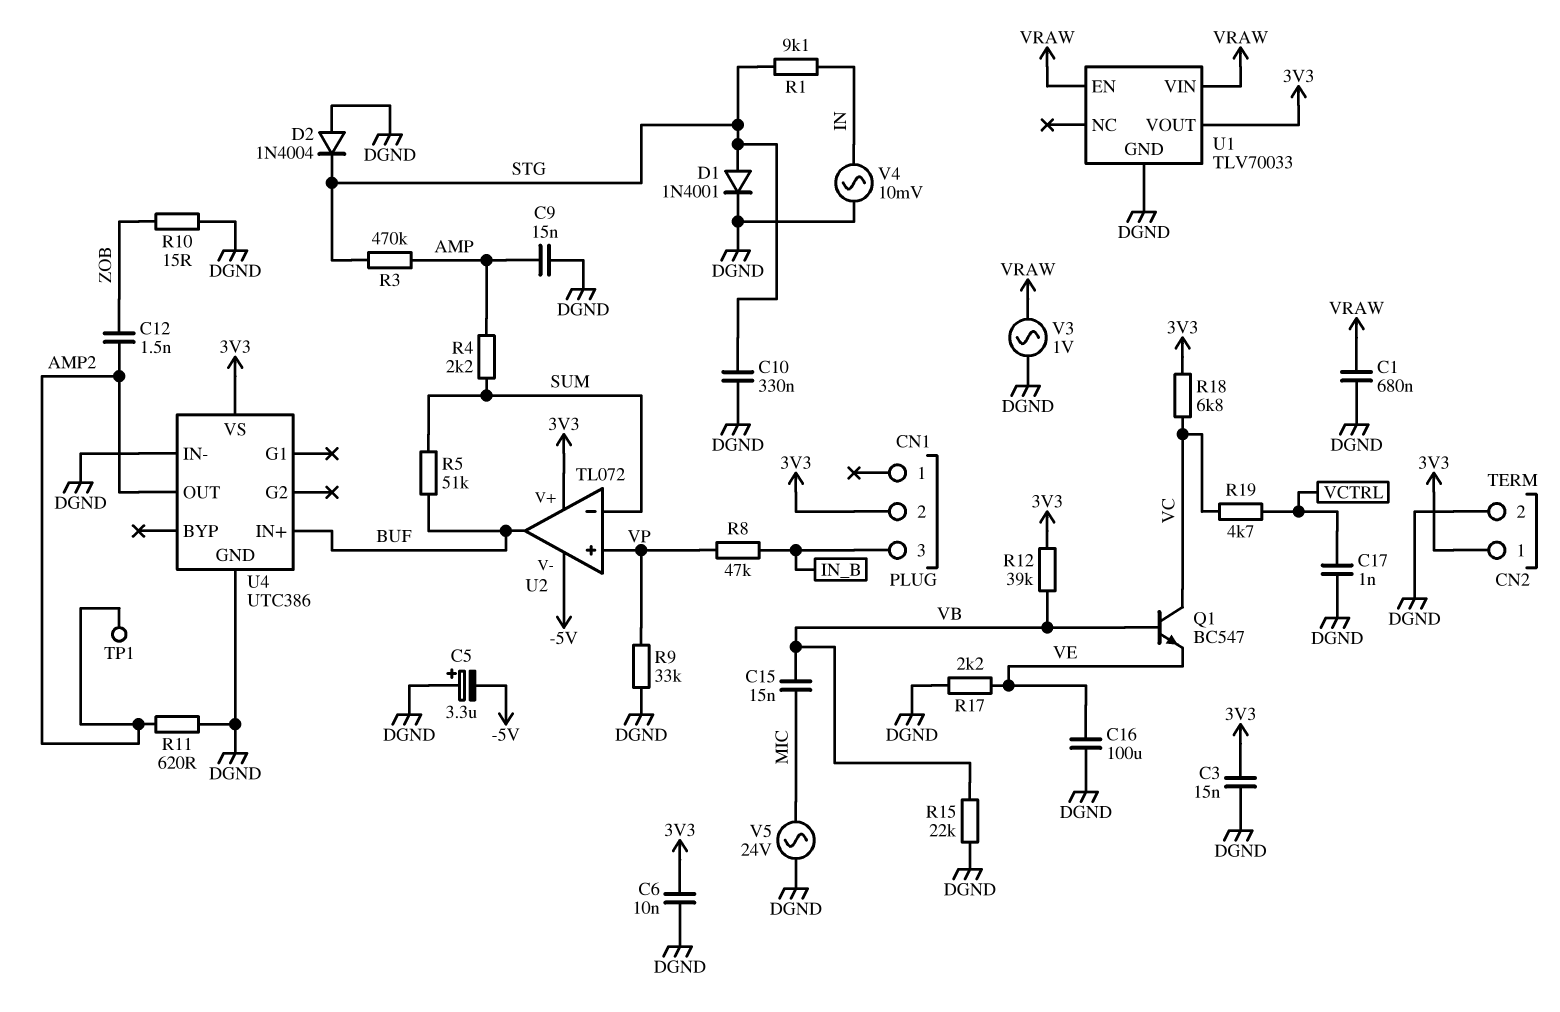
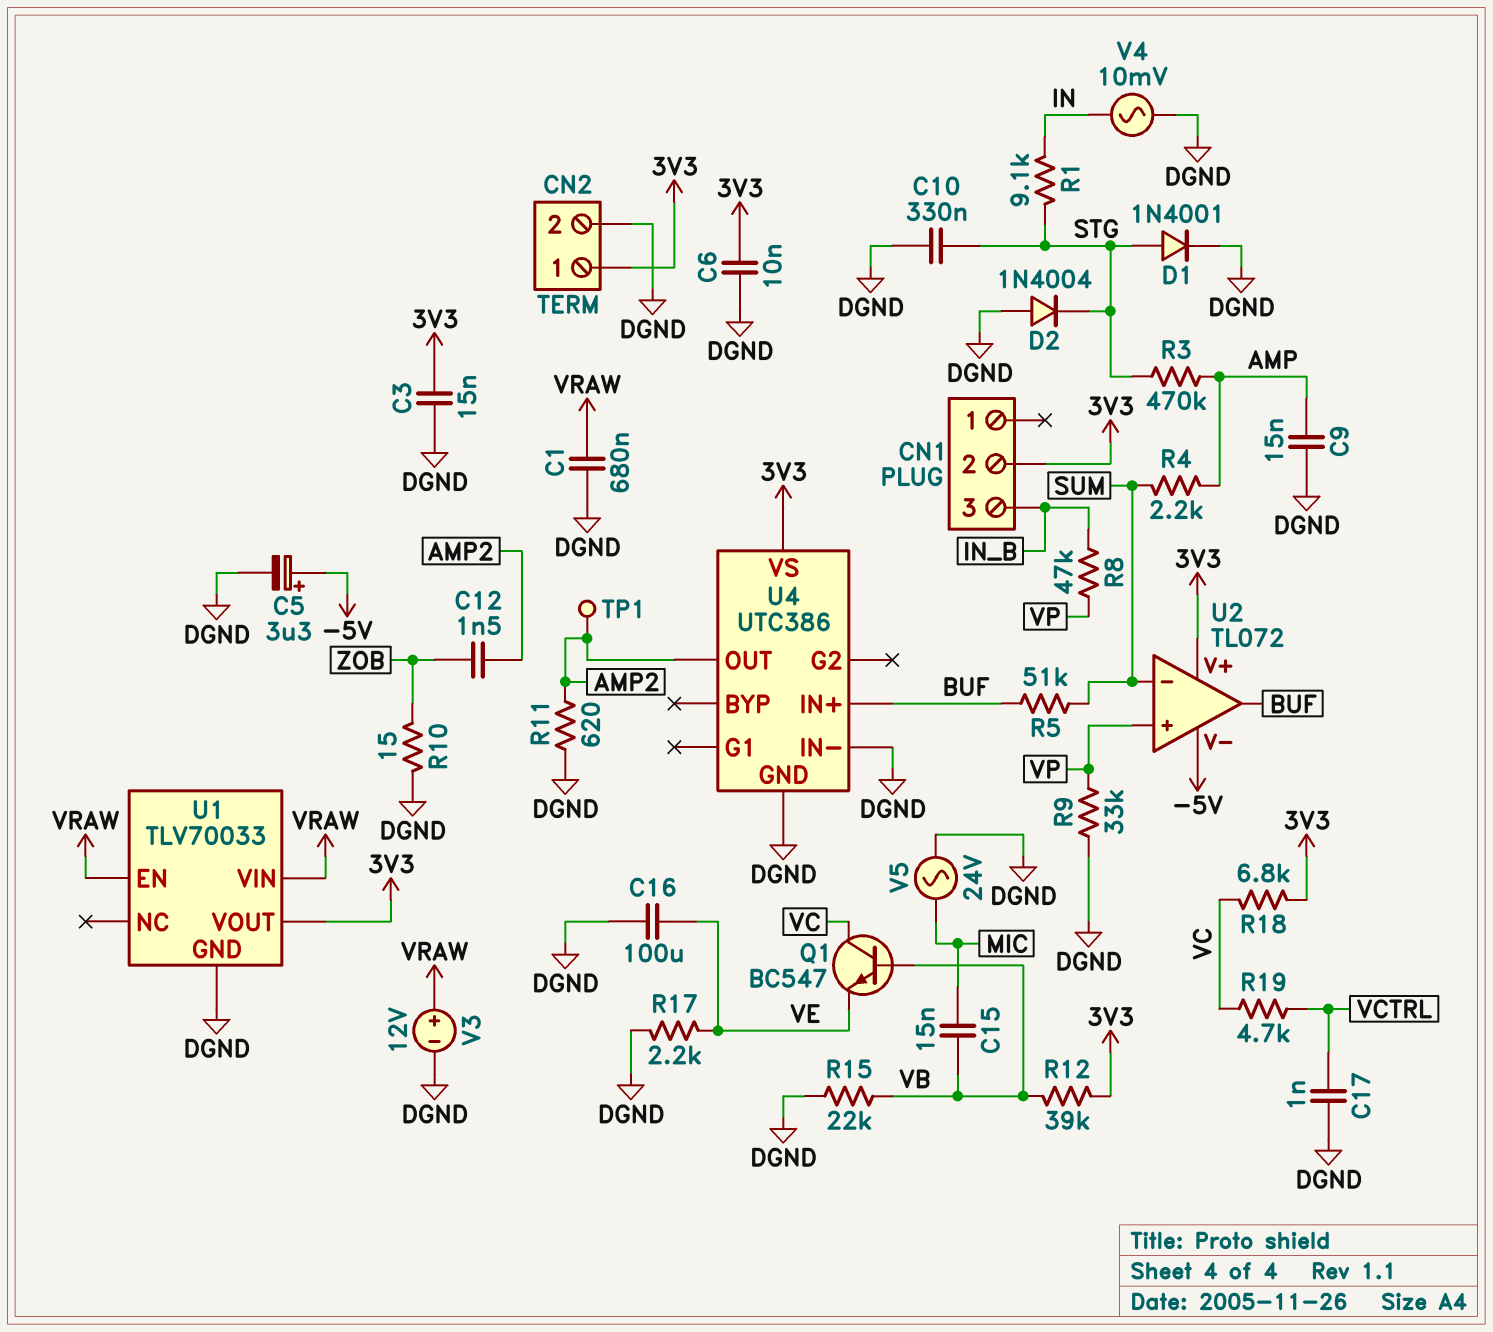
C5: 3.3uF (plus DGND, minus -5V) -> 3.3uF (plus -5V, minus DGND)
V3: AC 1V (DGND, VRAW) -> 12V (plus VRAW, minus DGND)

